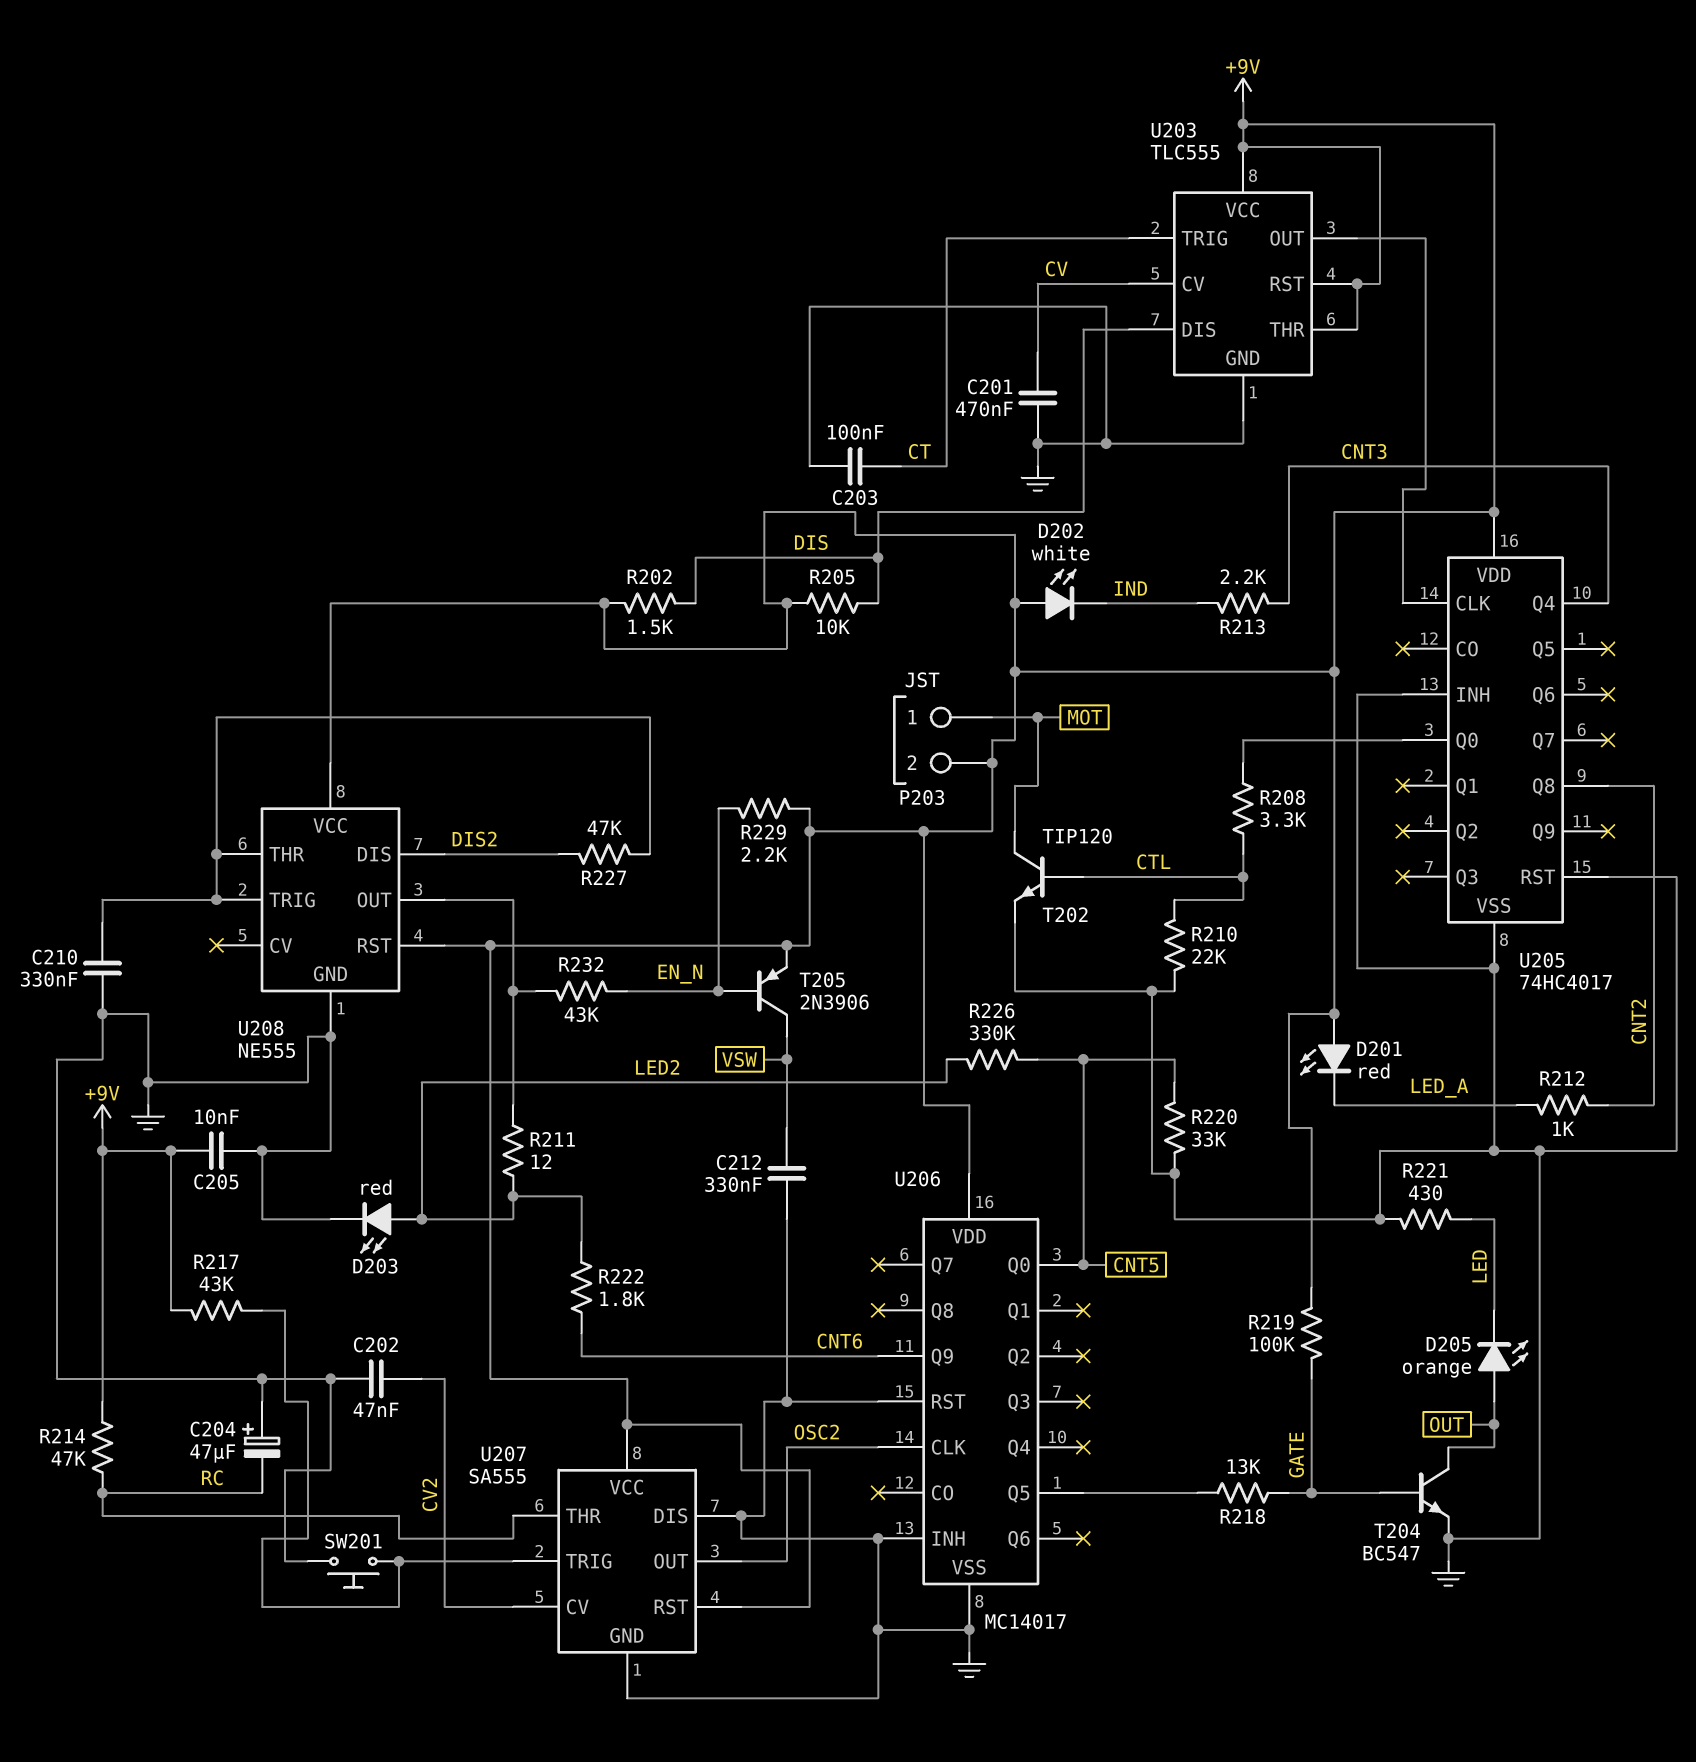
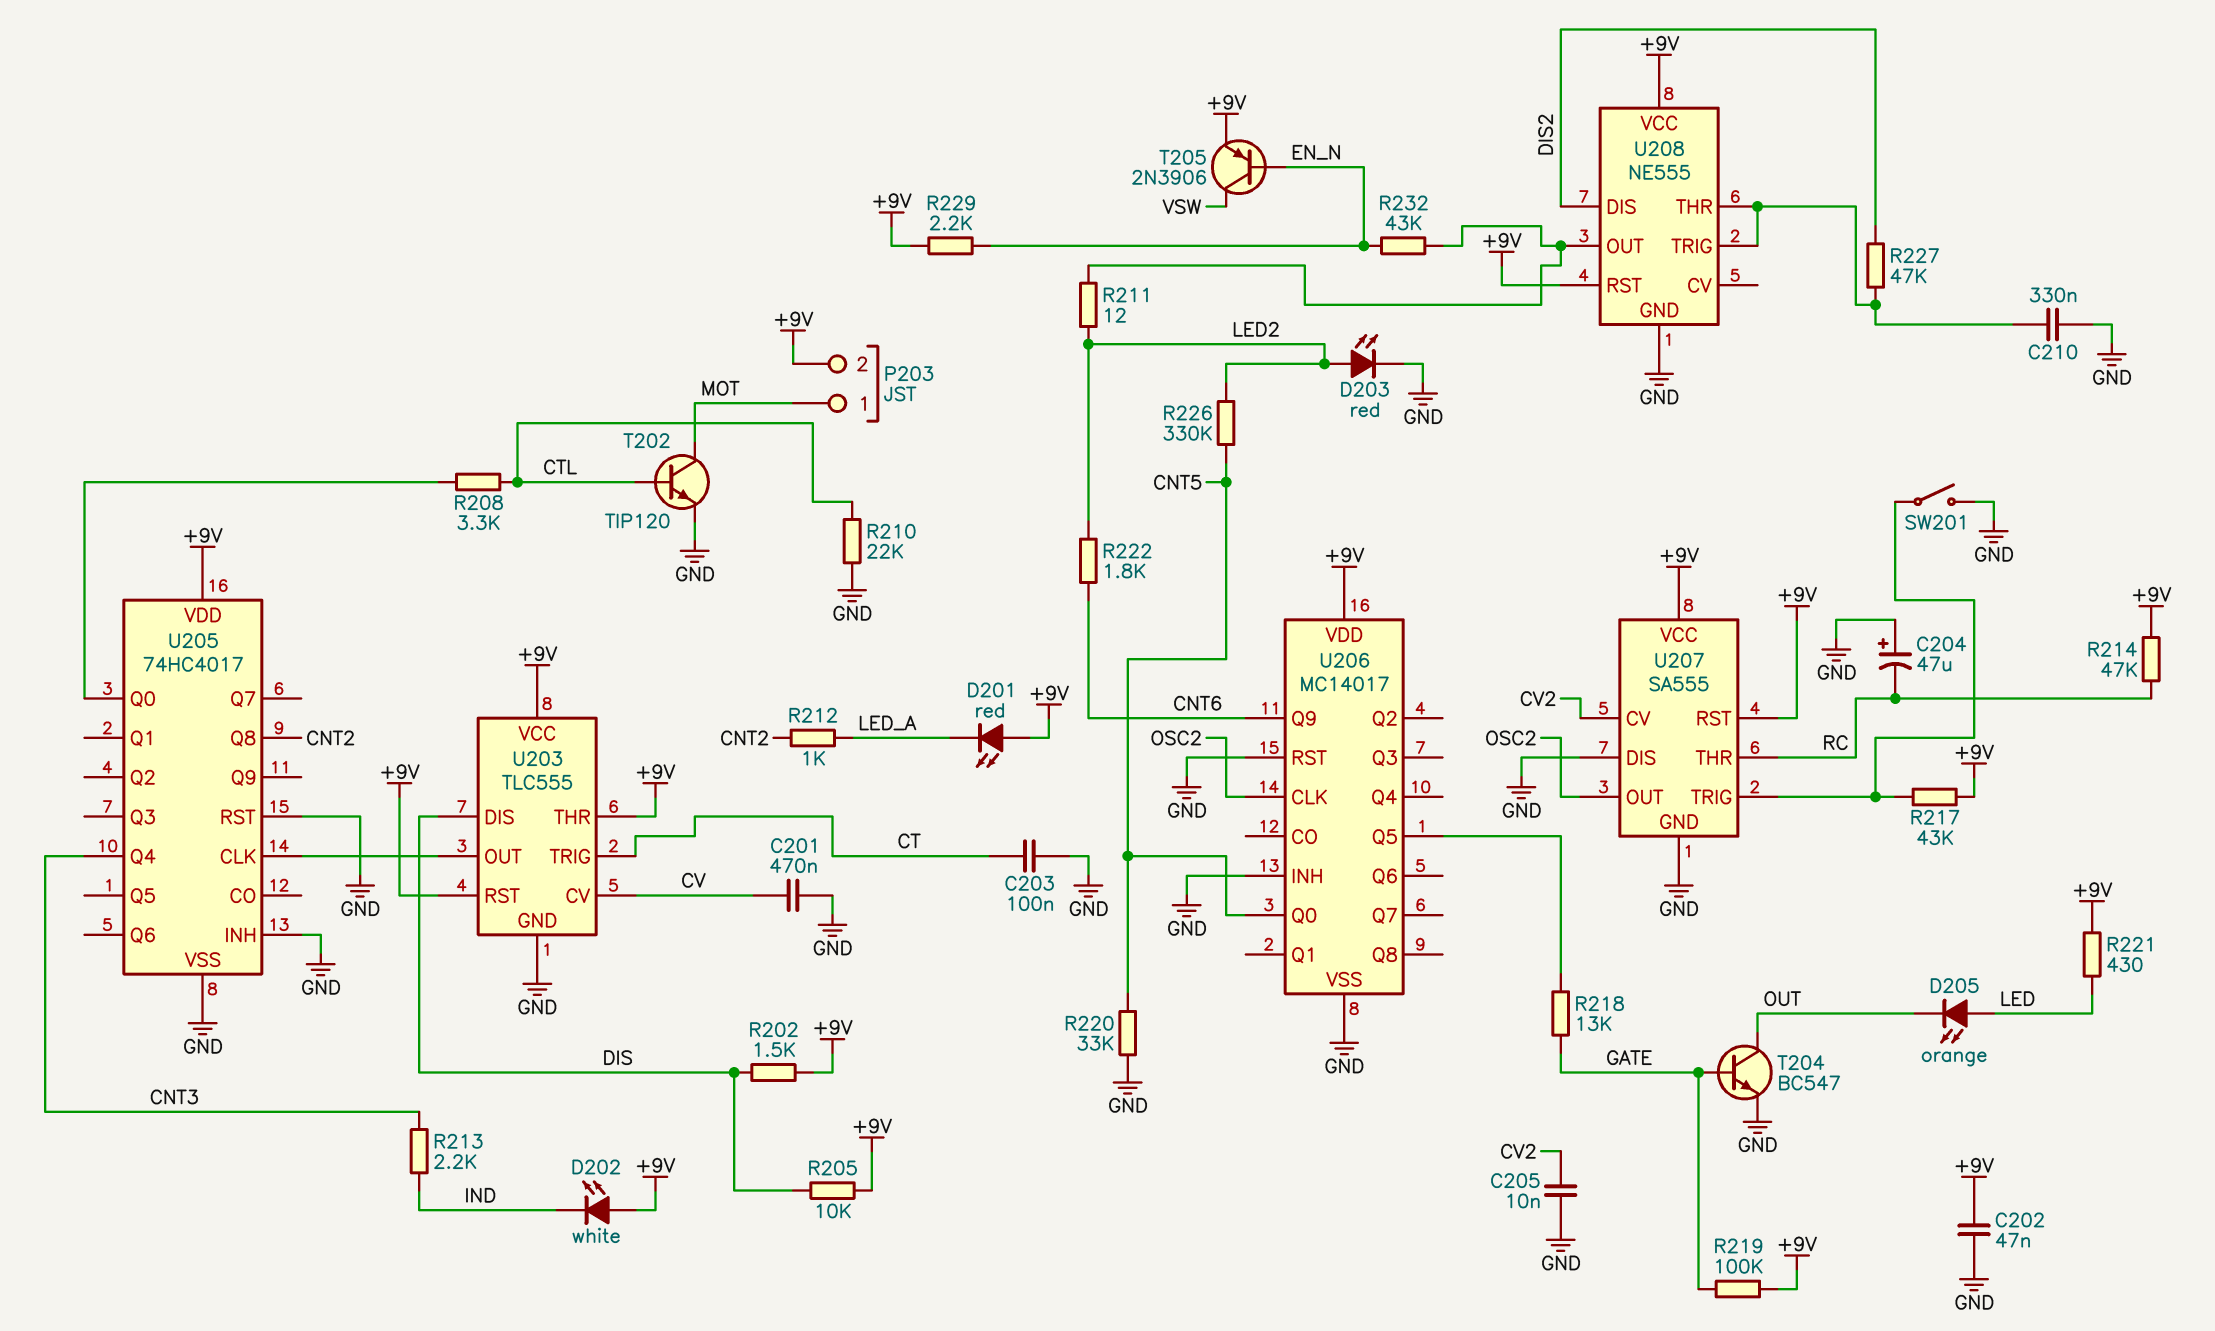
C202: 47nF (CV2, GND) -> 47nF (+9V, GND)
C205: 10nF (+9V, GND) -> 10nF (CV2, GND)
C212: 330nF (GND, VSW) -> none
D205: LED orange (A OUT, K LED) -> LED orange (A LED, K OUT)
R221: 430 (GND, LED) -> 430 (+9V, LED)
SW201: button (GND, U207/TRIG) -> switch (GND, U207/TRIG)

